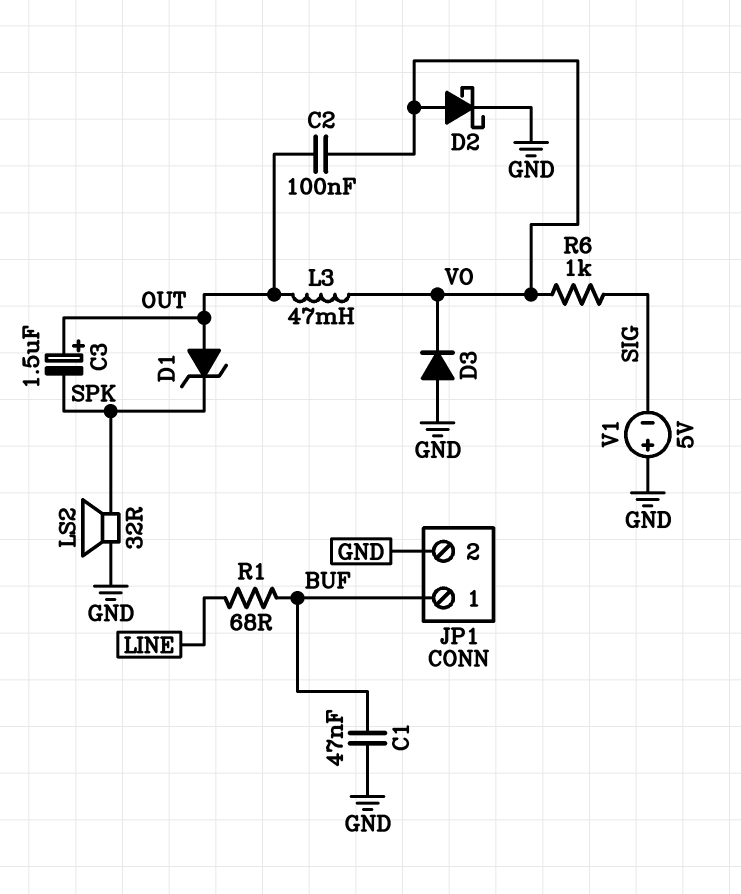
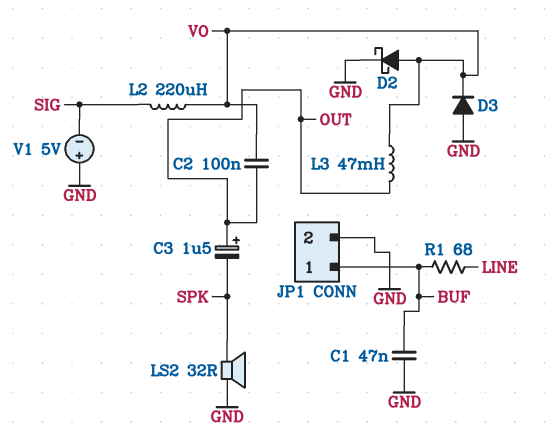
D1: zener (A OUT, K SPK) -> none
L2: none -> 220uH (SIG, VO)
R6: 1k (SIG, VO) -> none

